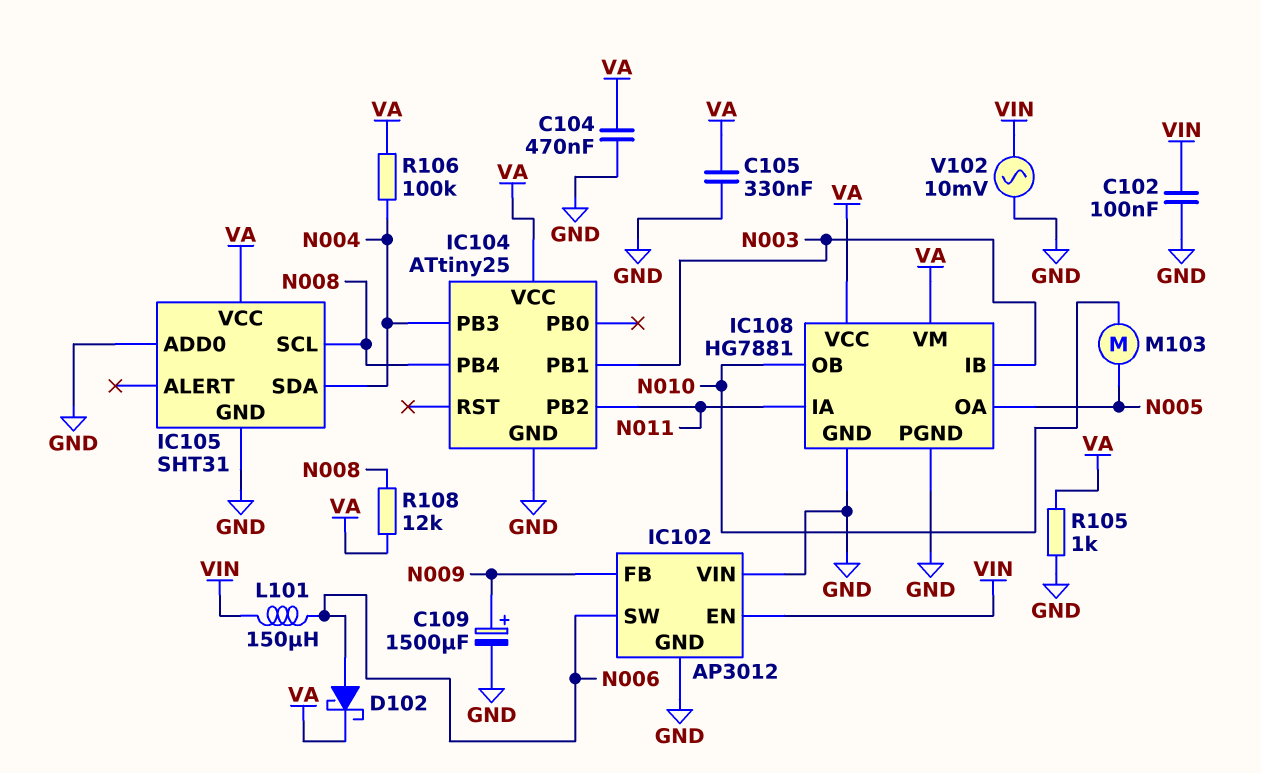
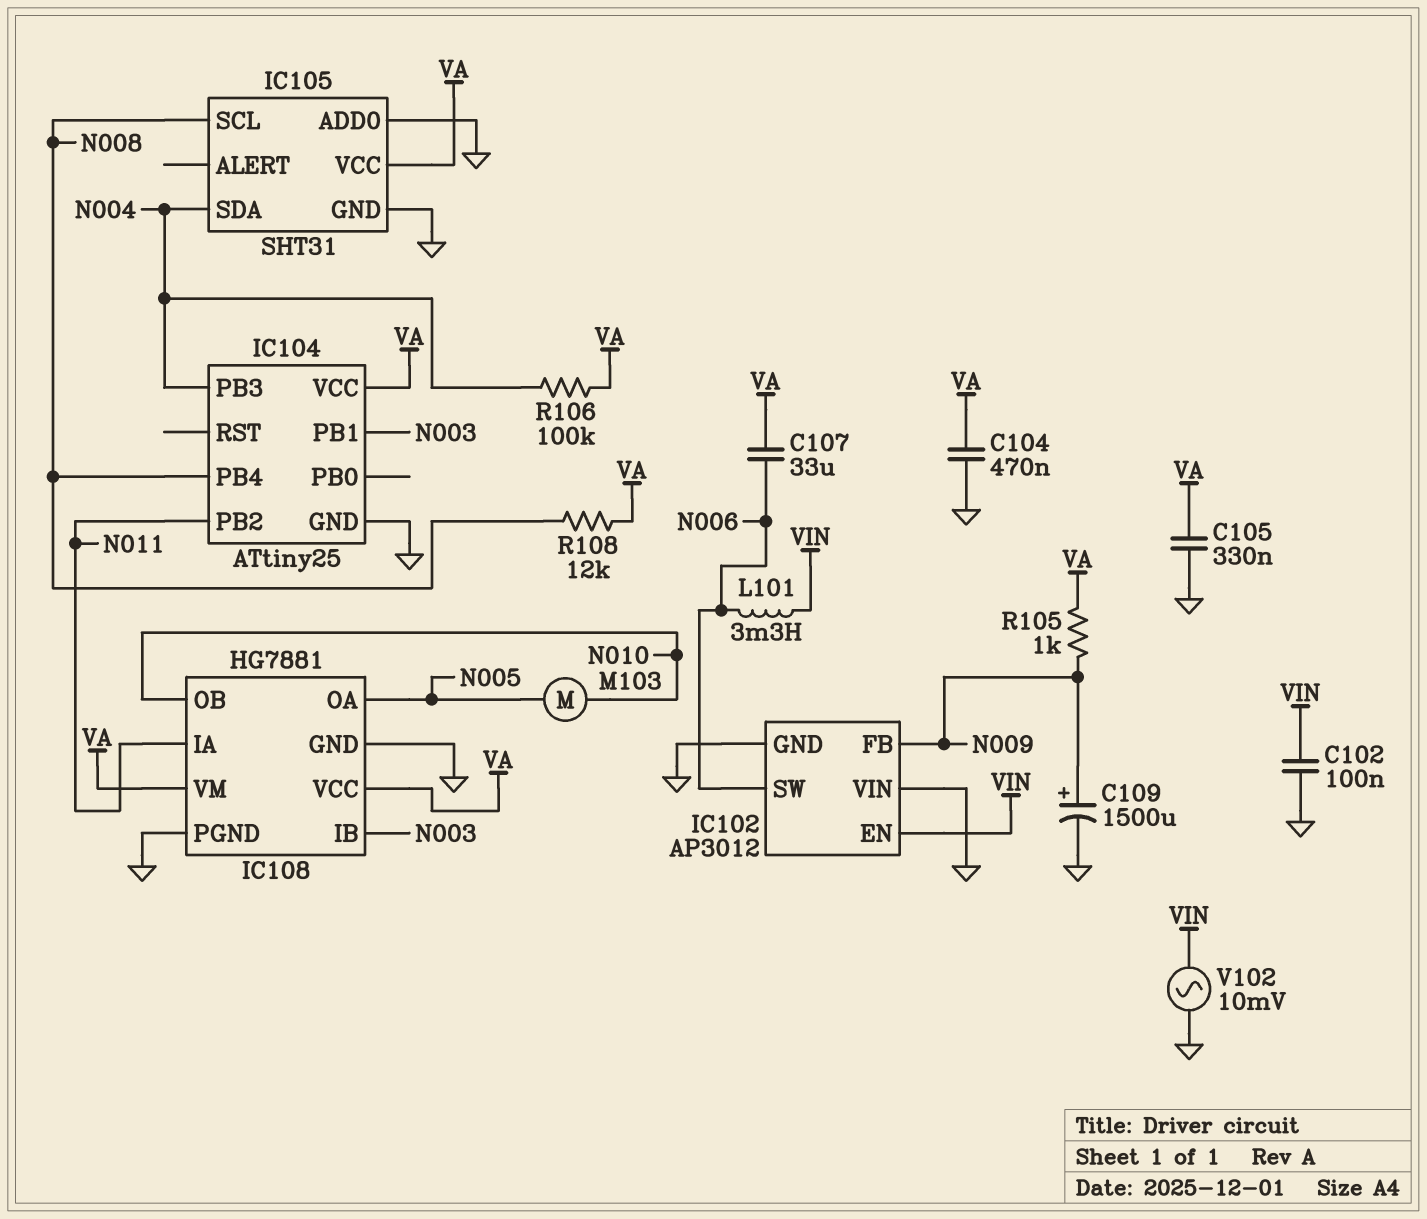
C107: none -> 33uF (N006, VA)
D102: schottky (A N006, K VA) -> none
L101: 150uH (N006, VIN) -> 3.3mH (N006, VIN)
R105: 1k (GND, VA) -> 1k (N009, VA)

